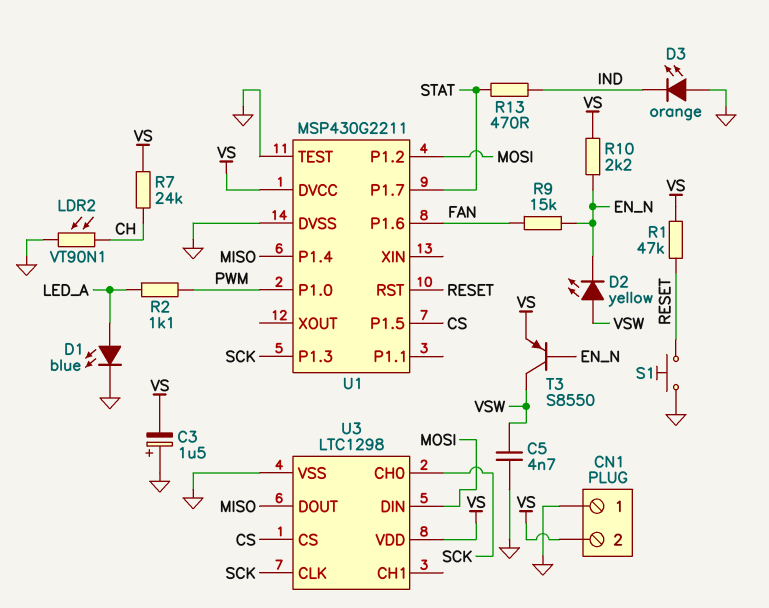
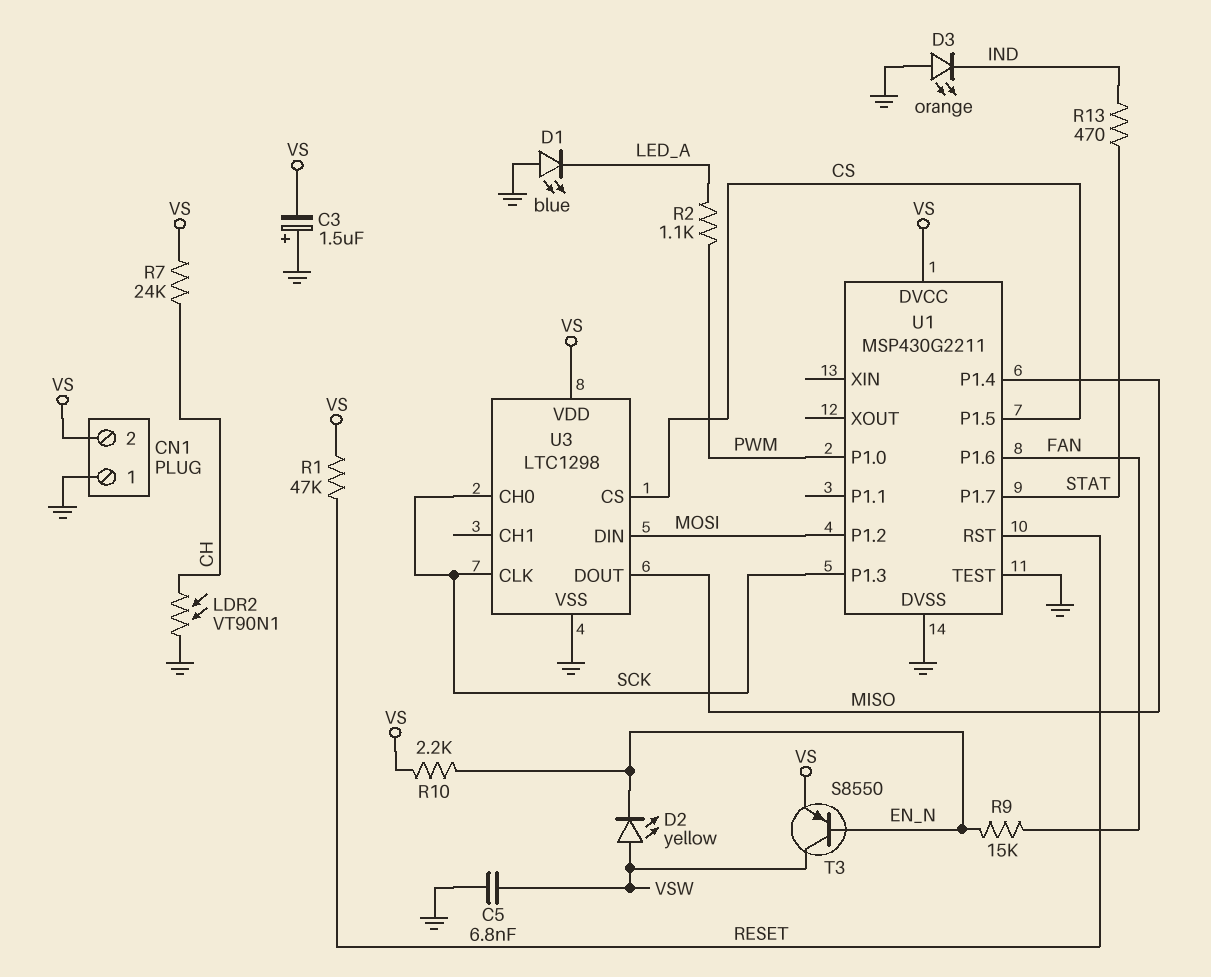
C5: 4.7nF (GND, VSW) -> 6.8nF (GND, VSW)
D1: LED blue (A LED_A, K GND) -> LED blue (A GND, K LED_A)
S1: button (GND, RESET) -> none

